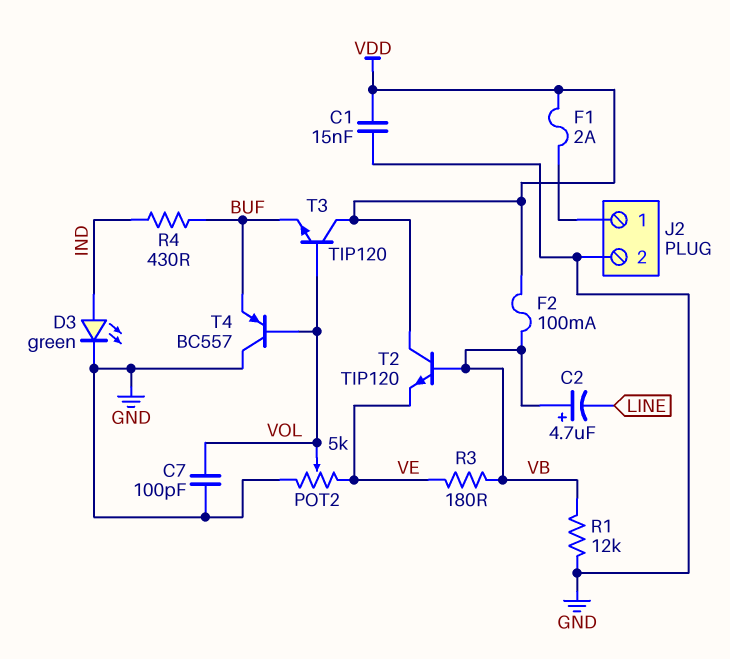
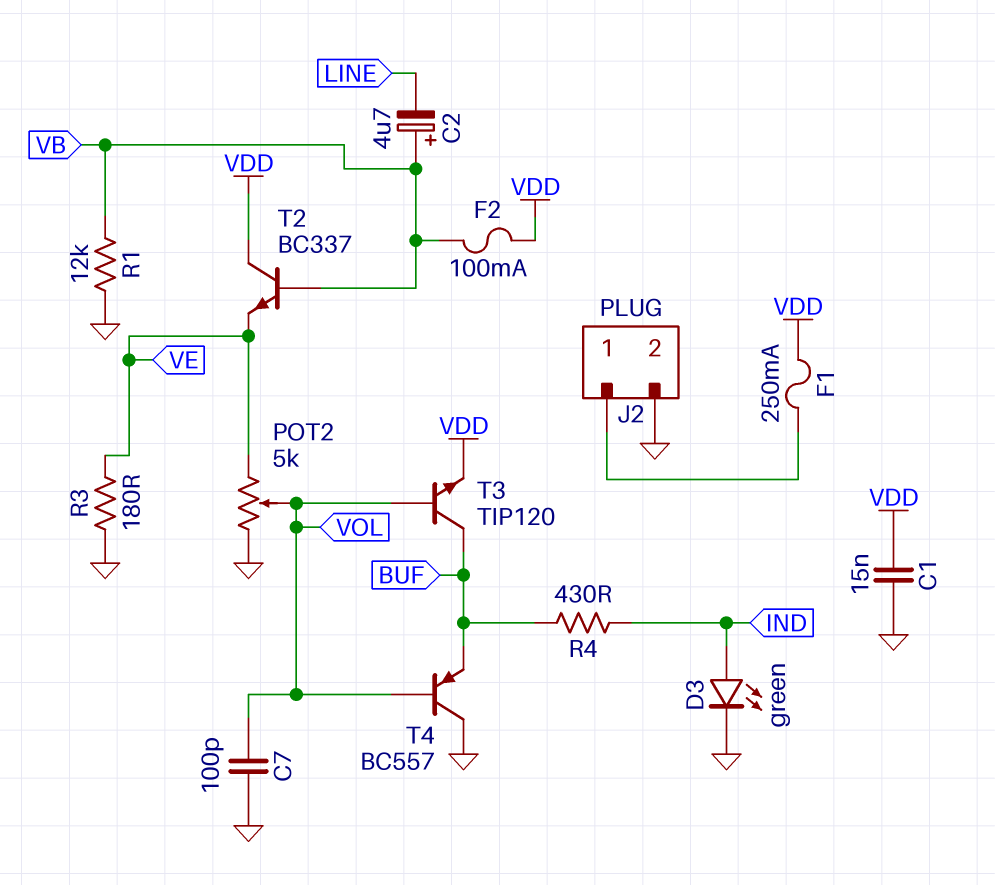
F1: 2A (J2/1, VDD) -> 250mA (J2/1, VDD)
R3: 180 (VB, VE) -> 180 (GND, VE)
T2: NPN TIP120 (B VB, C VDD, E VE) -> NPN BC337 (B VB, C VDD, E VE)
T3: NPN TIP120 (B VOL, C VDD, E BUF) -> NPN TIP120 (B VOL, C BUF, E VDD)

